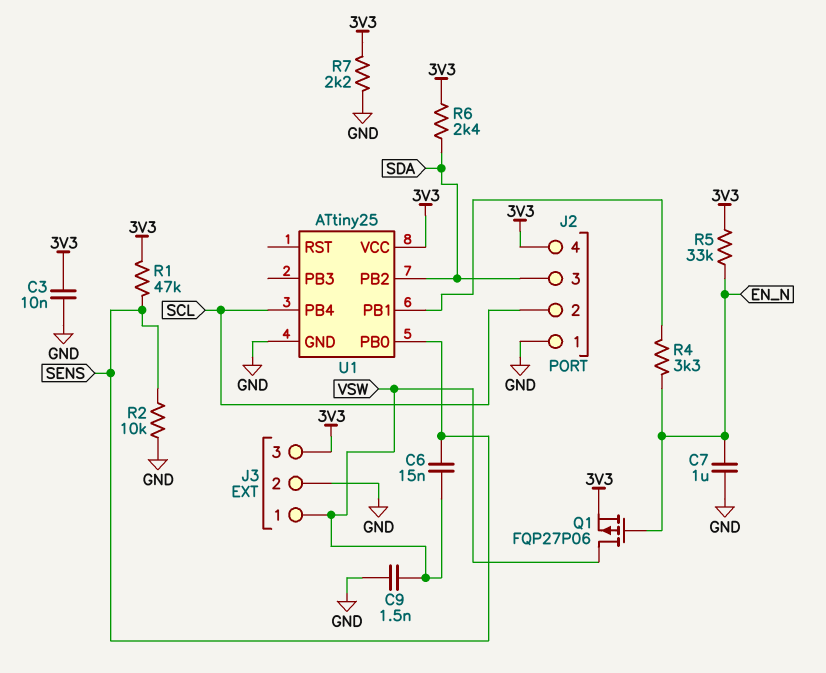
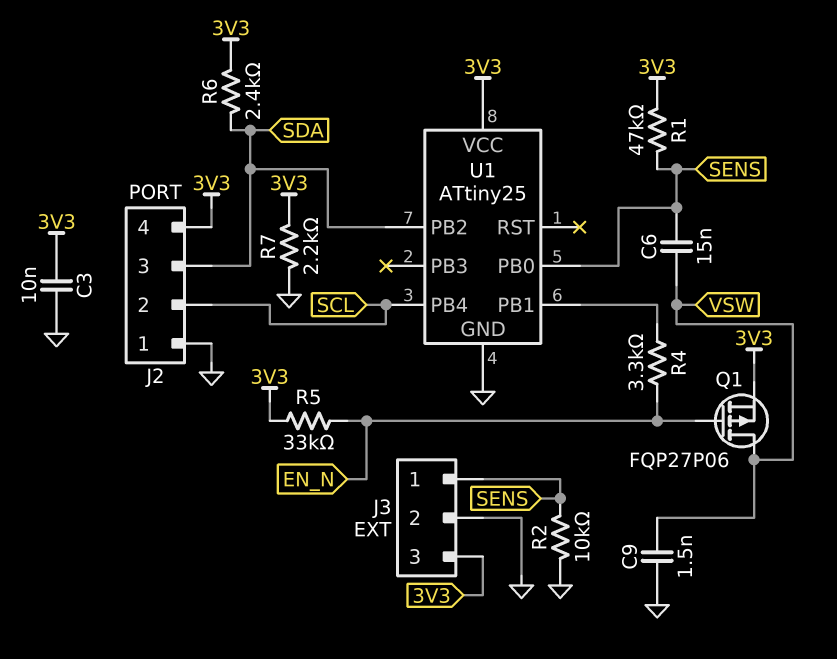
C7: 1uF (EN_N, GND) -> none
J3 pin 1: VSW -> SENS

